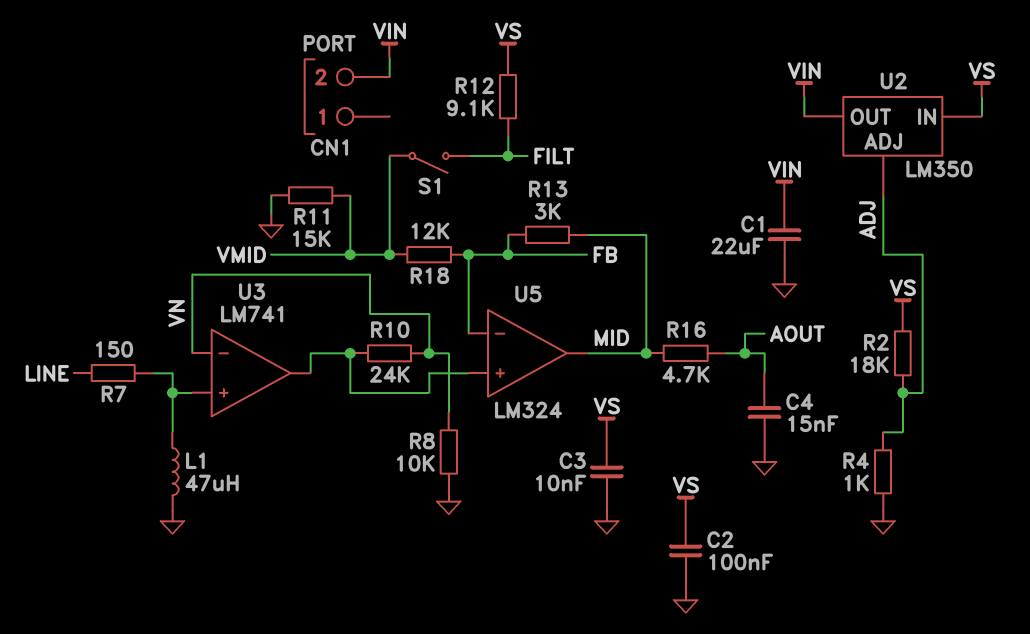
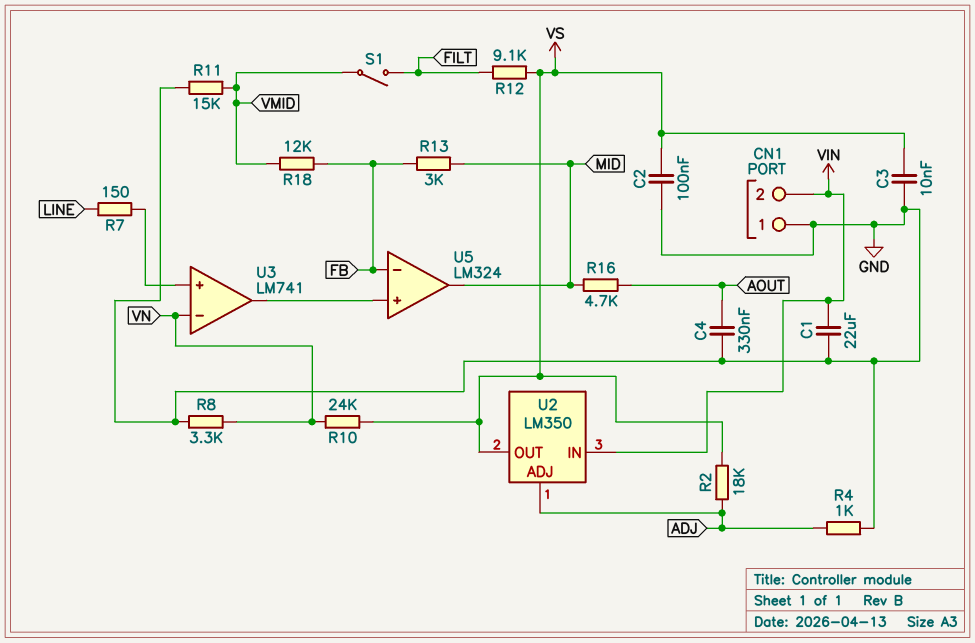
C4: 15nF (AOUT, GND) -> 330nF (AOUT, GND)
CN1 pin 1: none -> GND
L1: 47uH (GND, U3/in+) -> none
R8: 10k (GND, VN) -> 3.3k (GND, VN)
R10: 24k (U3/out, VN) -> 24k (VN, VS)
U2 pin IN: VS -> VIN
U2 pin OUT: VIN -> VS

